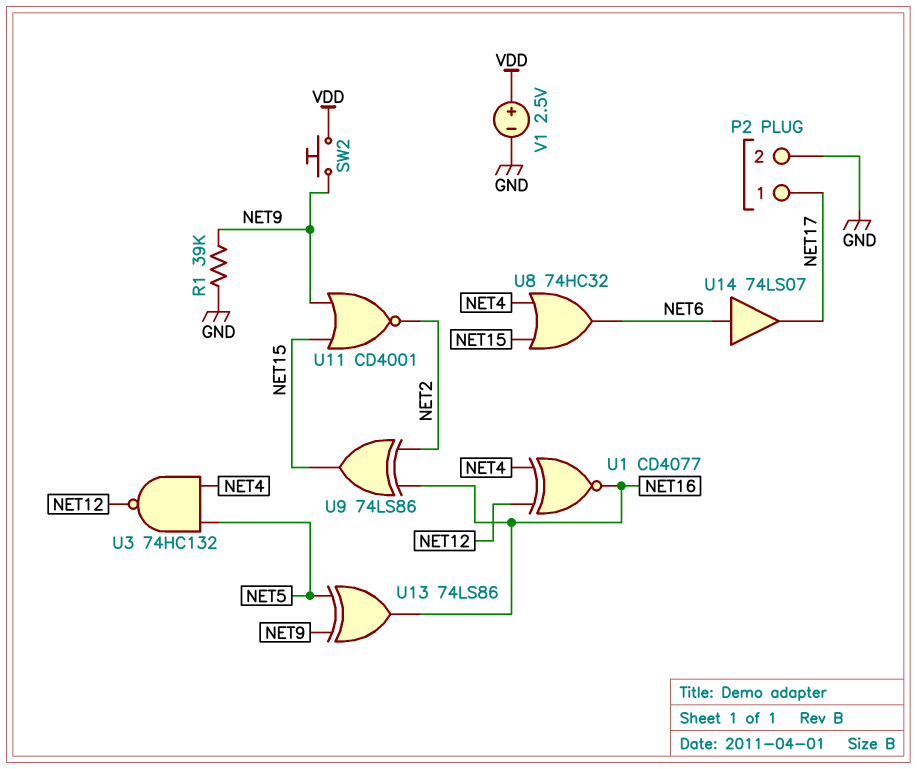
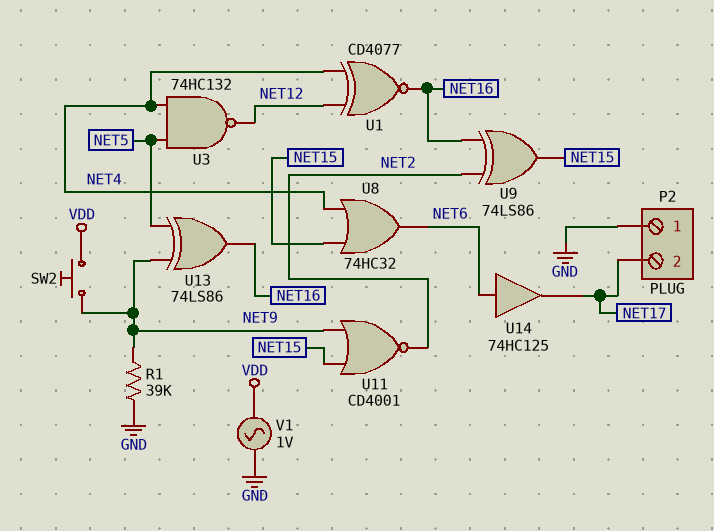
P2 pin 1: NET17 -> GND
P2 pin 2: GND -> NET17
U14: buffer 74LS07 (in NET6, out NET17) -> buffer 74HC125 (in NET6, out NET17)
V1: 2.5V (plus VDD, minus GND) -> AC 1V (GND, VDD)

